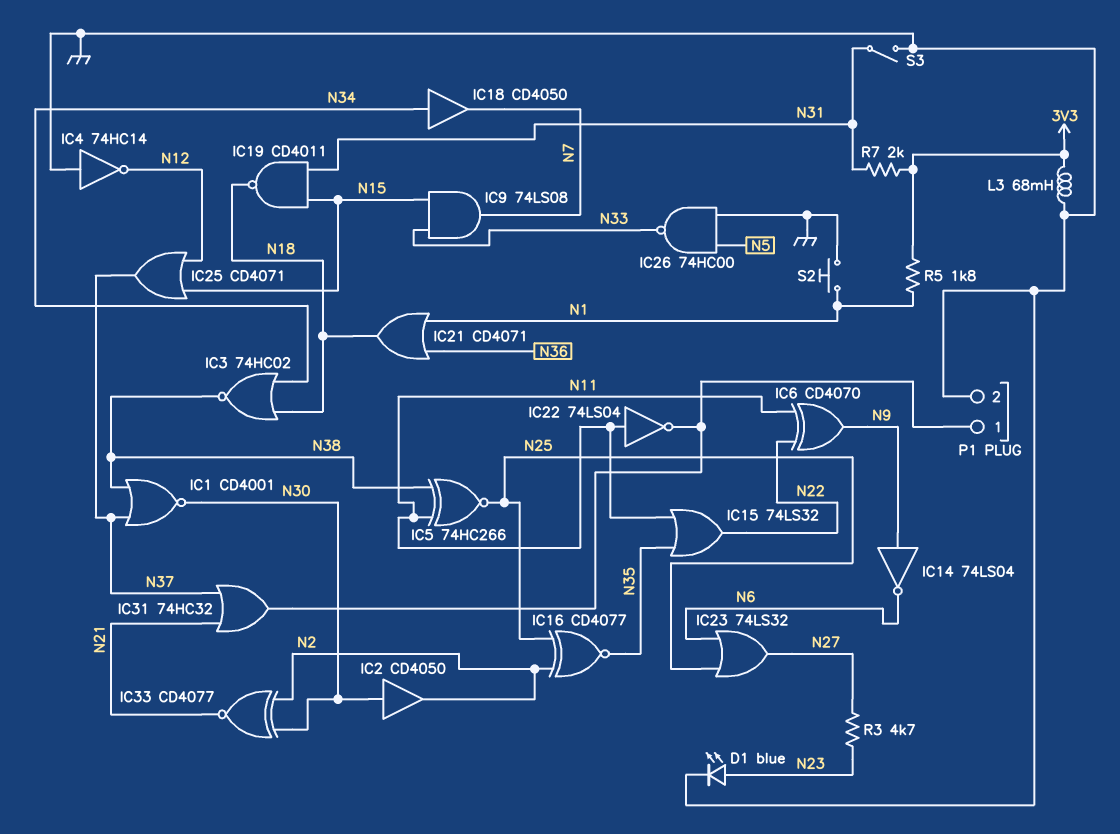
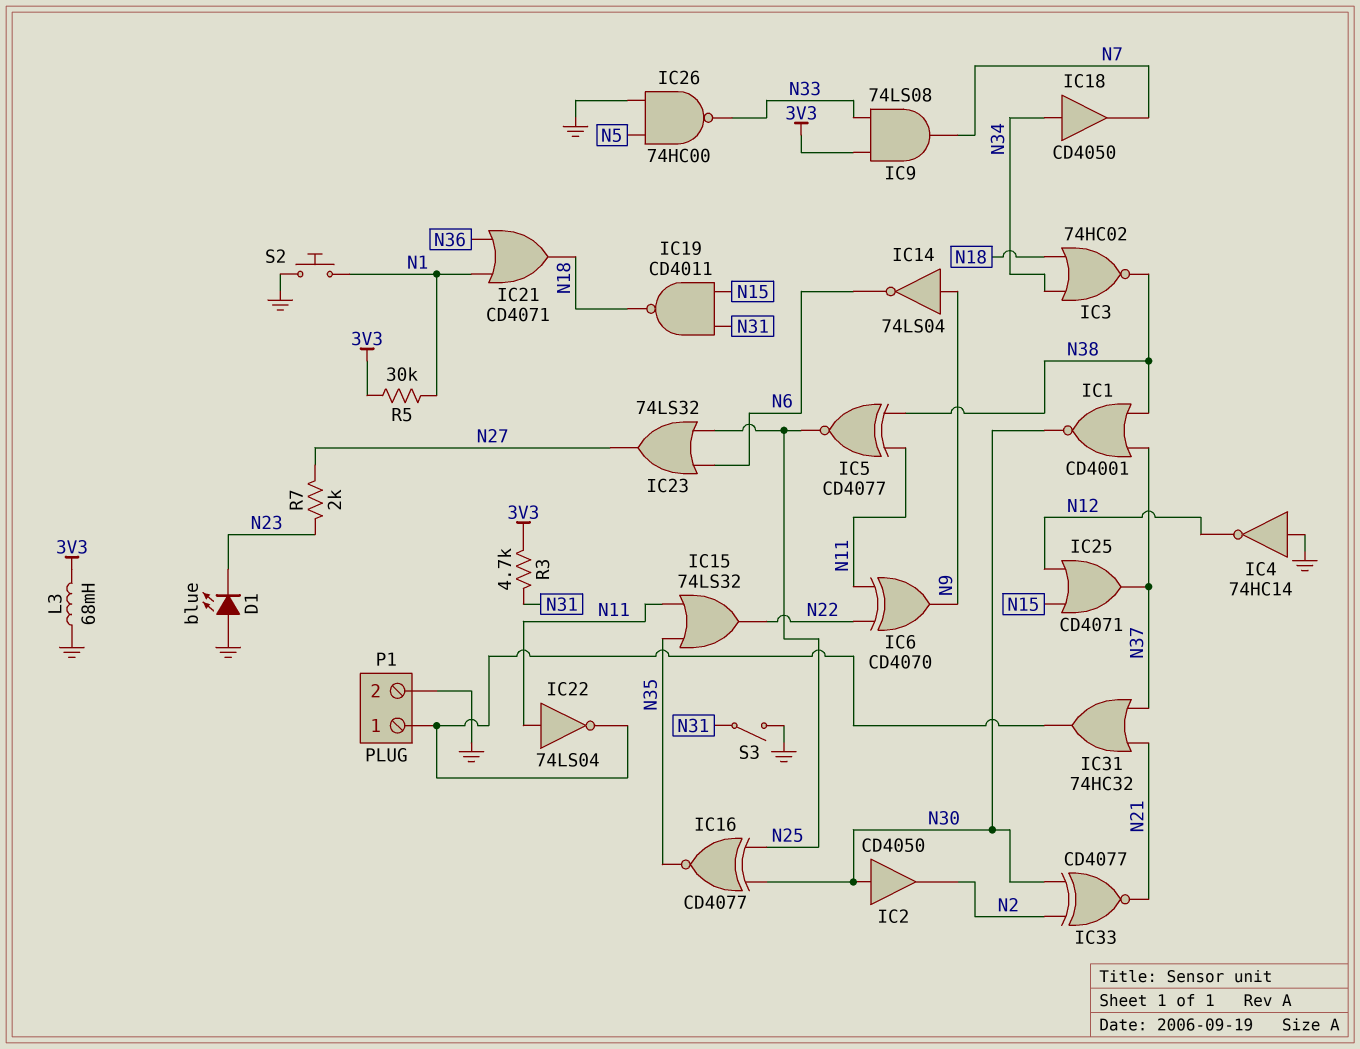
D1: LED blue (A N23, K GND) -> LED blue (A GND, K N23)
IC5: XNOR 74HC266 (in N11, in N38, out N25) -> XNOR CD4077 (in N11, in N38, out N25)
IC9: AND 74LS08 (in N15, in N33, out N7) -> AND 74LS08 (in 3V3, in N33, out N7)
IC16: XNOR CD4077 (in N2, in N25, out N35) -> XNOR CD4077 (in N25, in N30, out N35)
R3: 4.7k (N23, N27) -> 4.7k (3V3, N31)
R5: 1.8k (3V3, N1) -> 30k (3V3, N1)
R7: 2k (3V3, N31) -> 2k (N23, N27)

